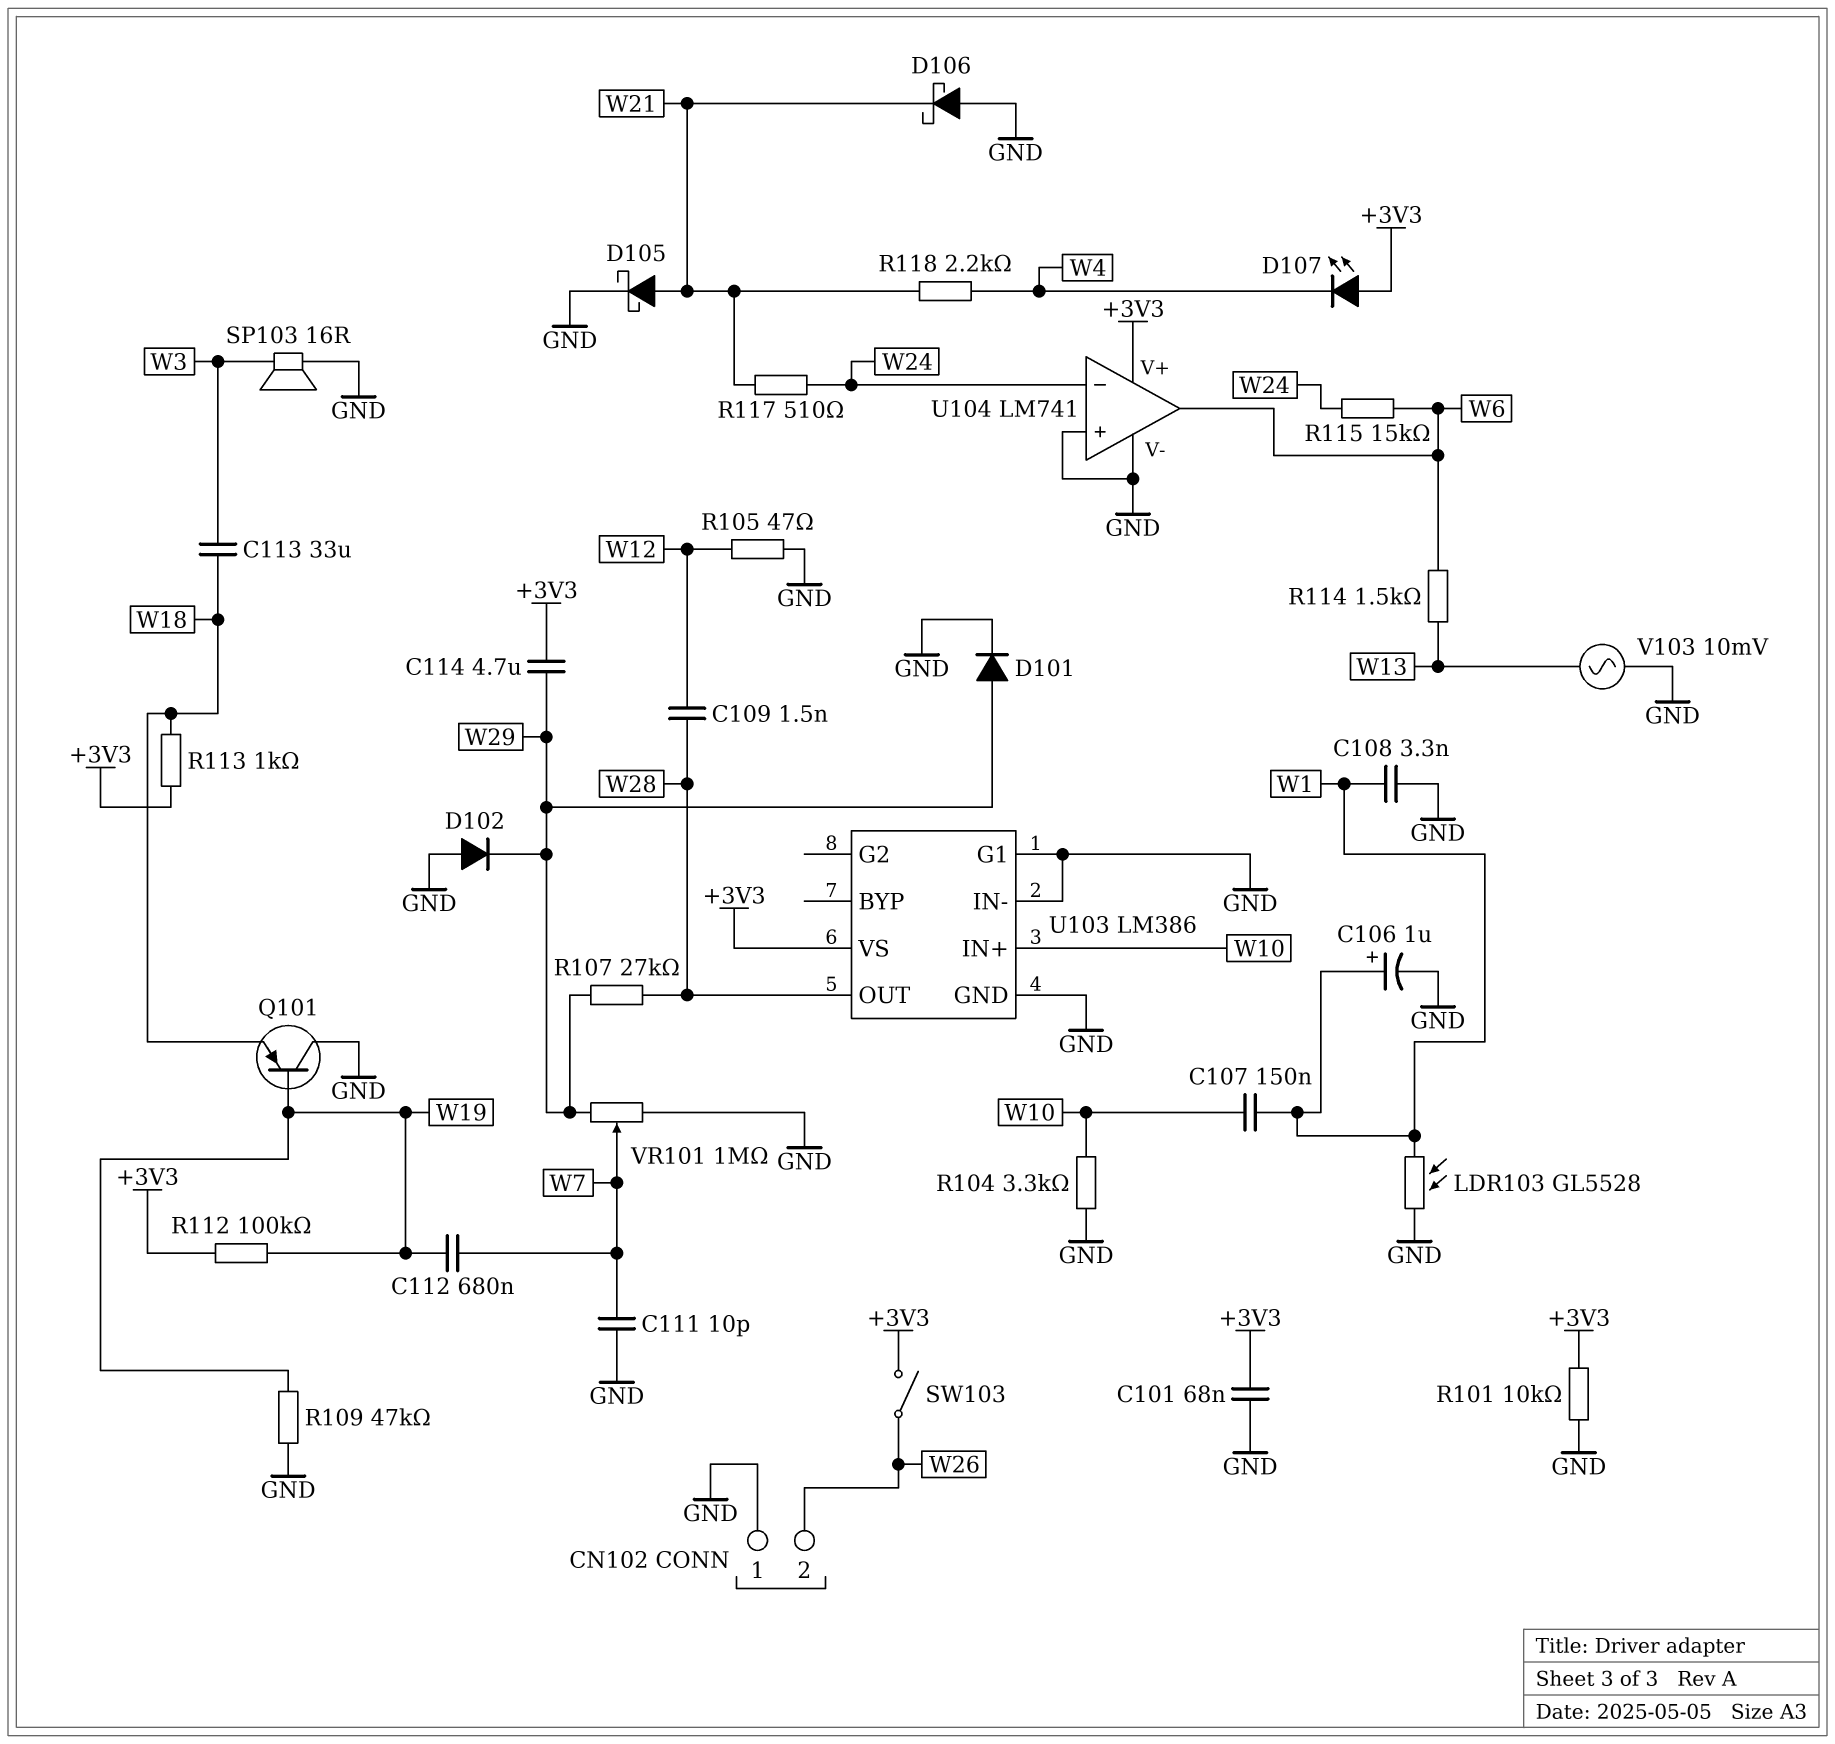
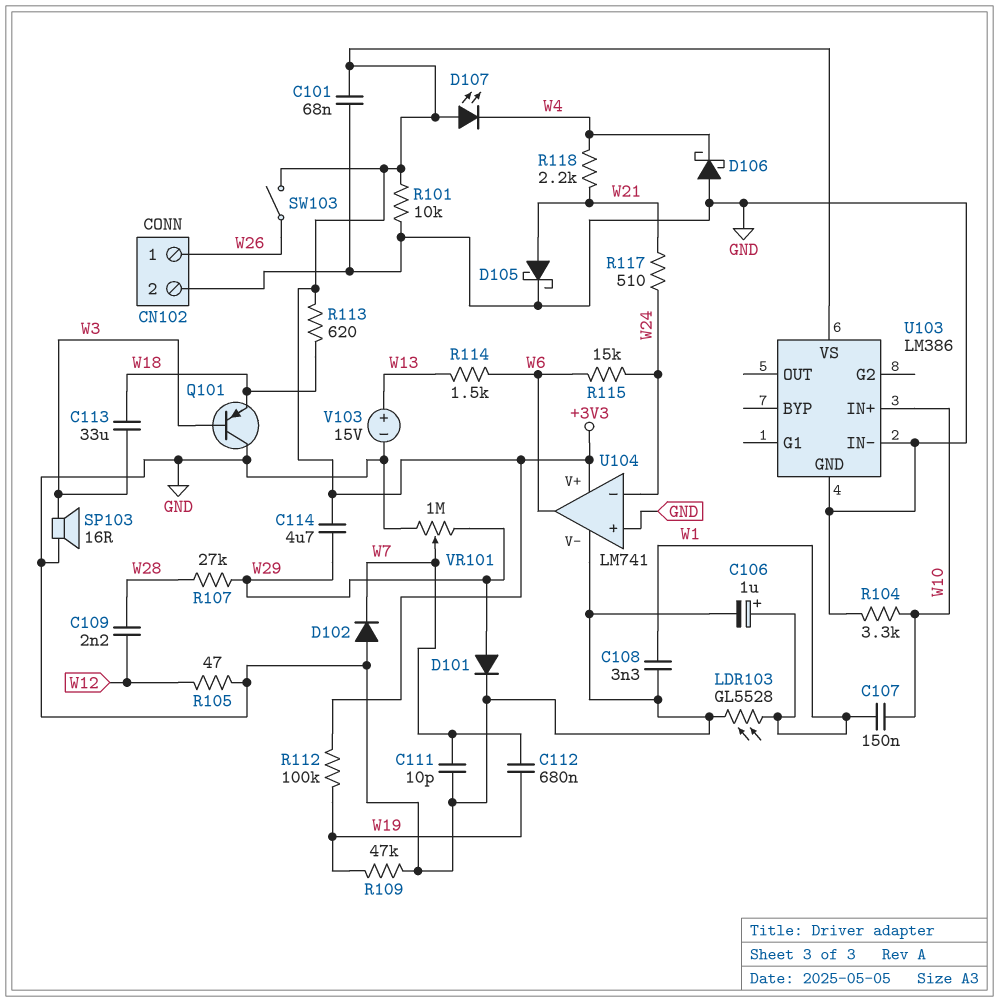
C109: 1.5nF (W12, W28) -> 2.2nF (W12, W28)
CN102 pin 1: GND -> W26
CN102 pin 2: W26 -> GND
D102: diode (A GND, K W29) -> diode (A GND, K W7)
D106: schottky (A GND, K W21) -> schottky (A GND, K W4)
Q101: PNP (B W19, C GND, E W18) -> PNP (B W3, C GND, E W18)
R113: 1k (+3V3, W18) -> 620 (+3V3, W18)
U103 pin G1: GND -> none
U103 pin OUT: W28 -> none
V103: AC 10mV (GND, W13) -> 15V (plus W13, minus GND)

